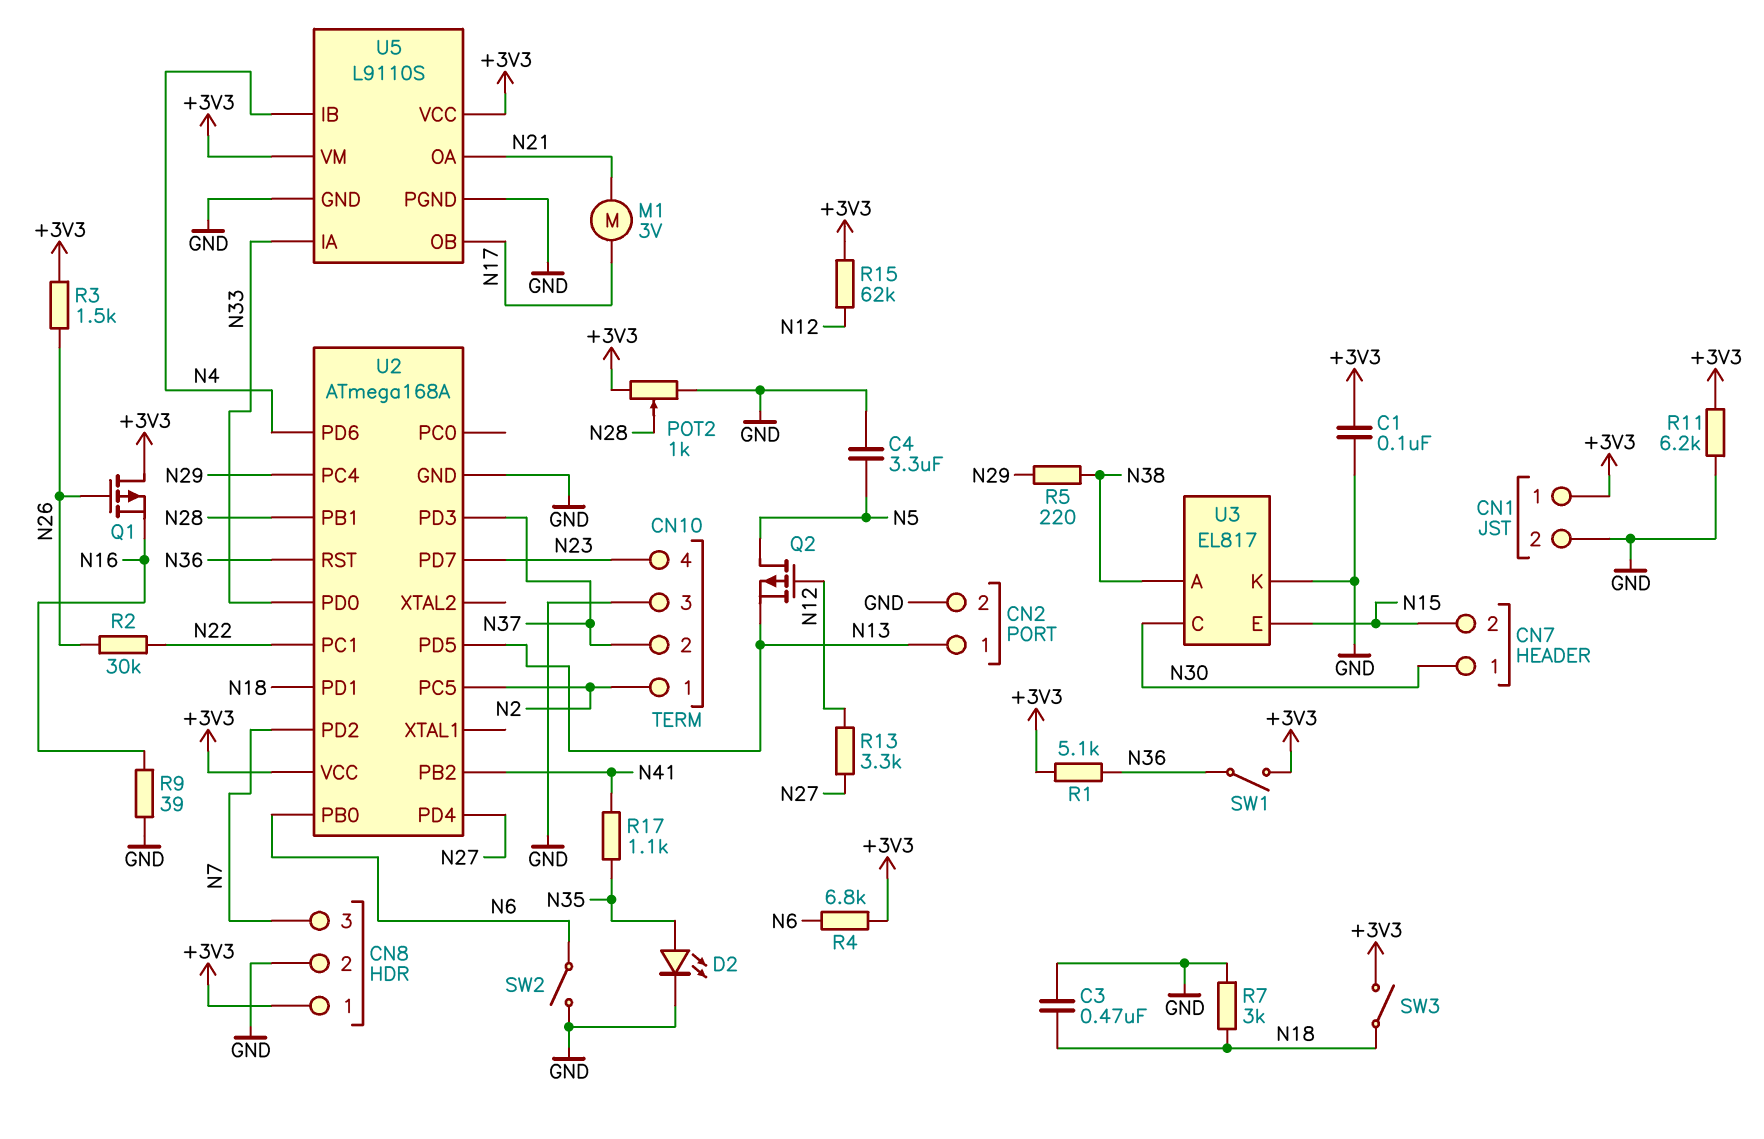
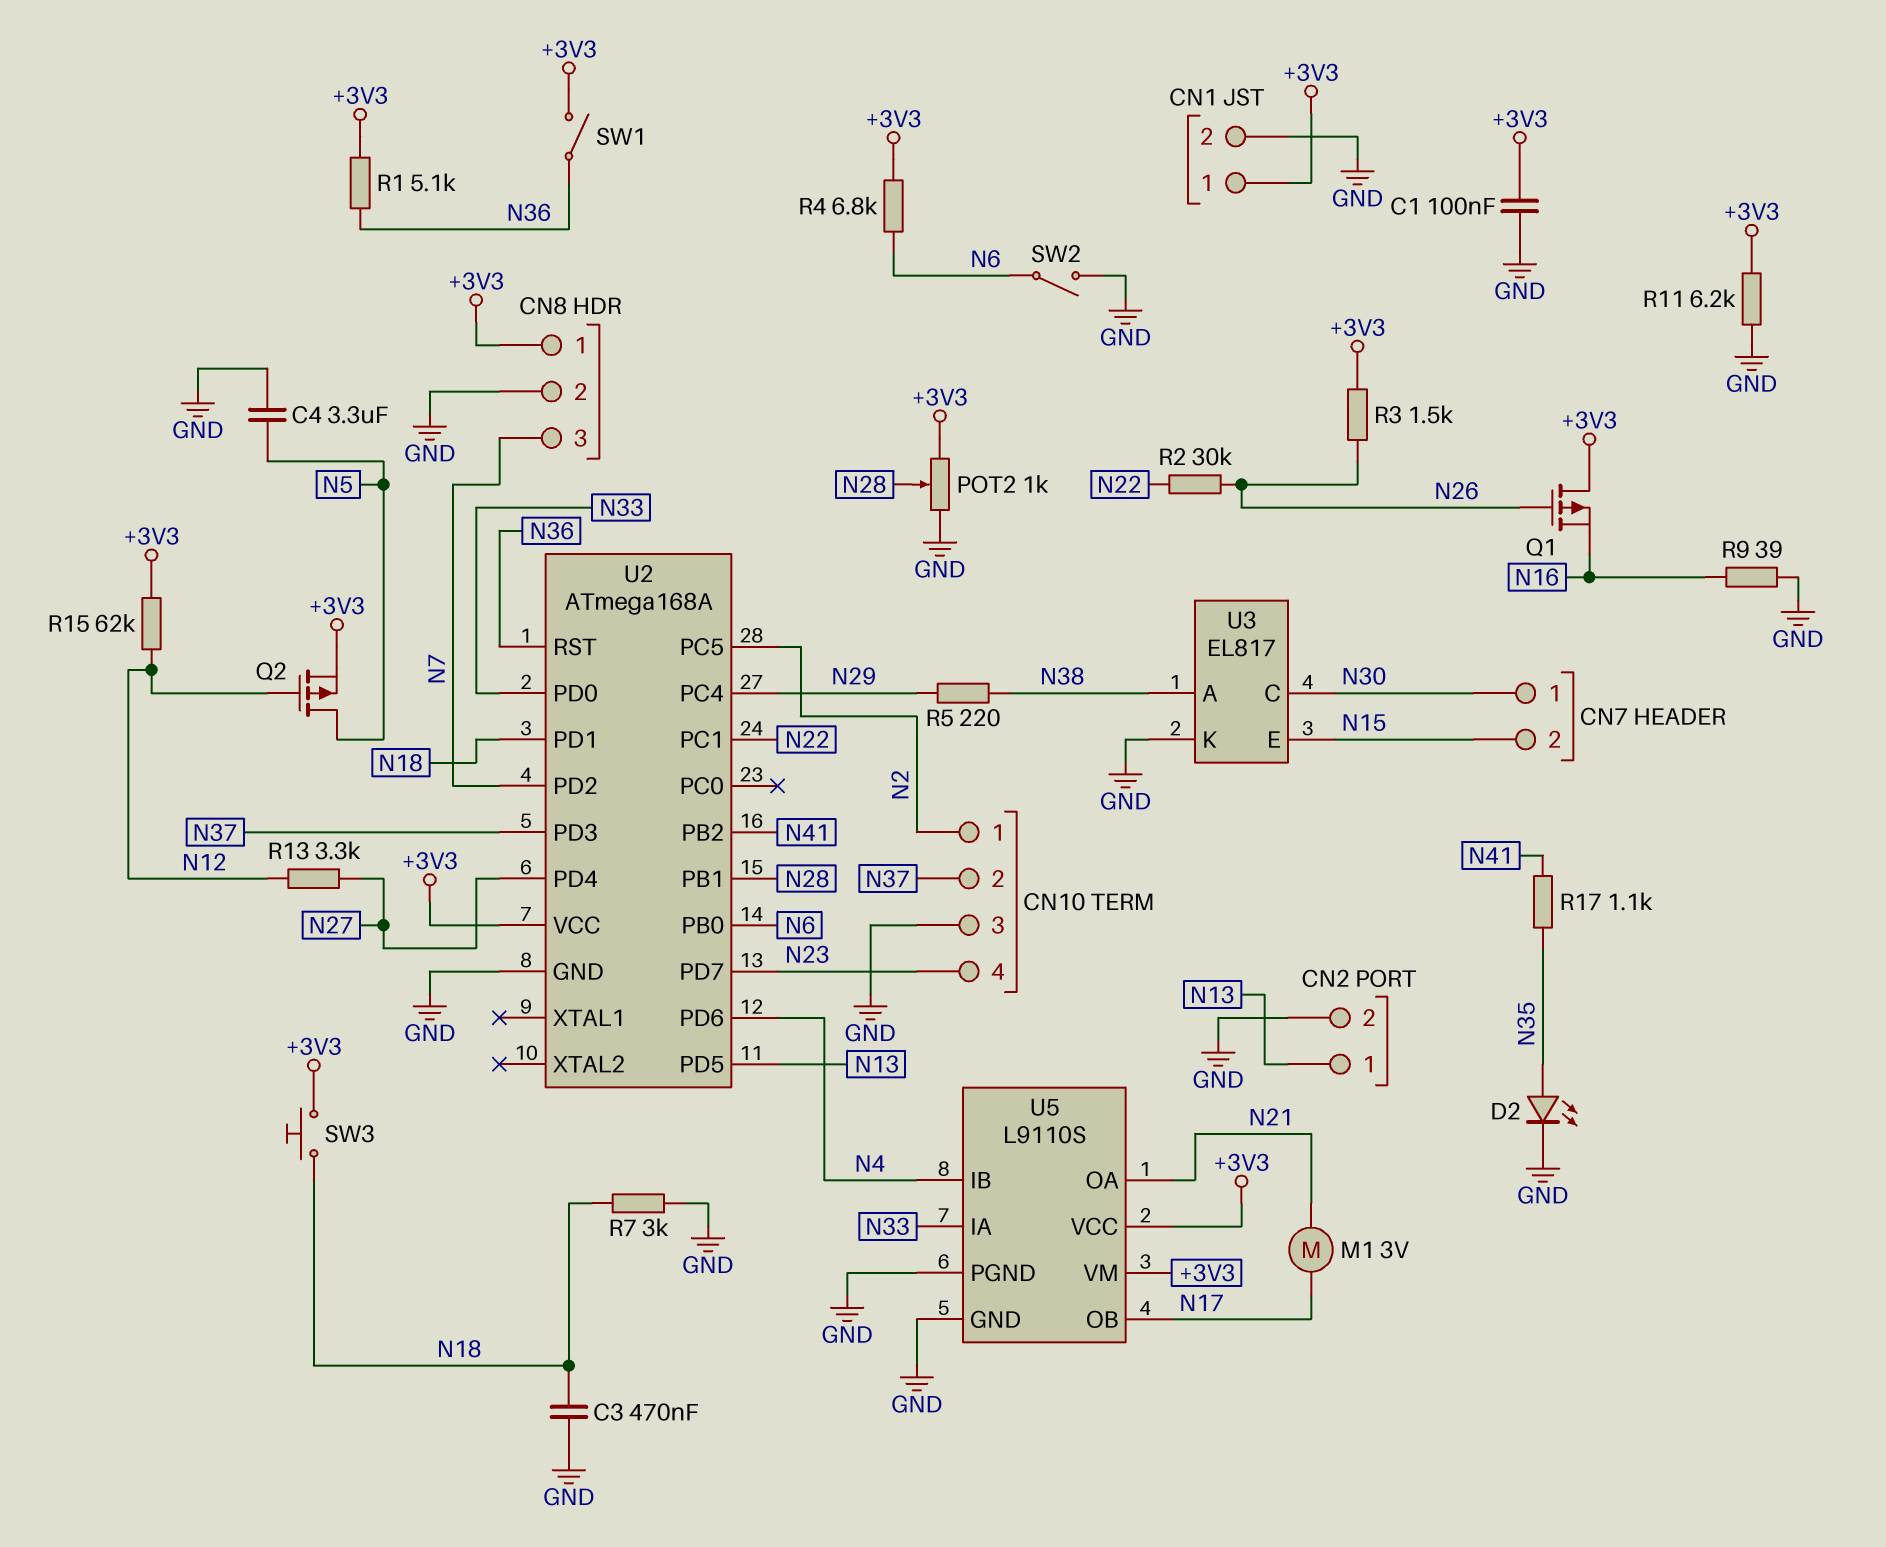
Q2: PMOS (G N12, D N5, S N13) -> PMOS (G N12, D N5, S +3V3)
SW3: switch (+3V3, N18) -> button (+3V3, N18)

